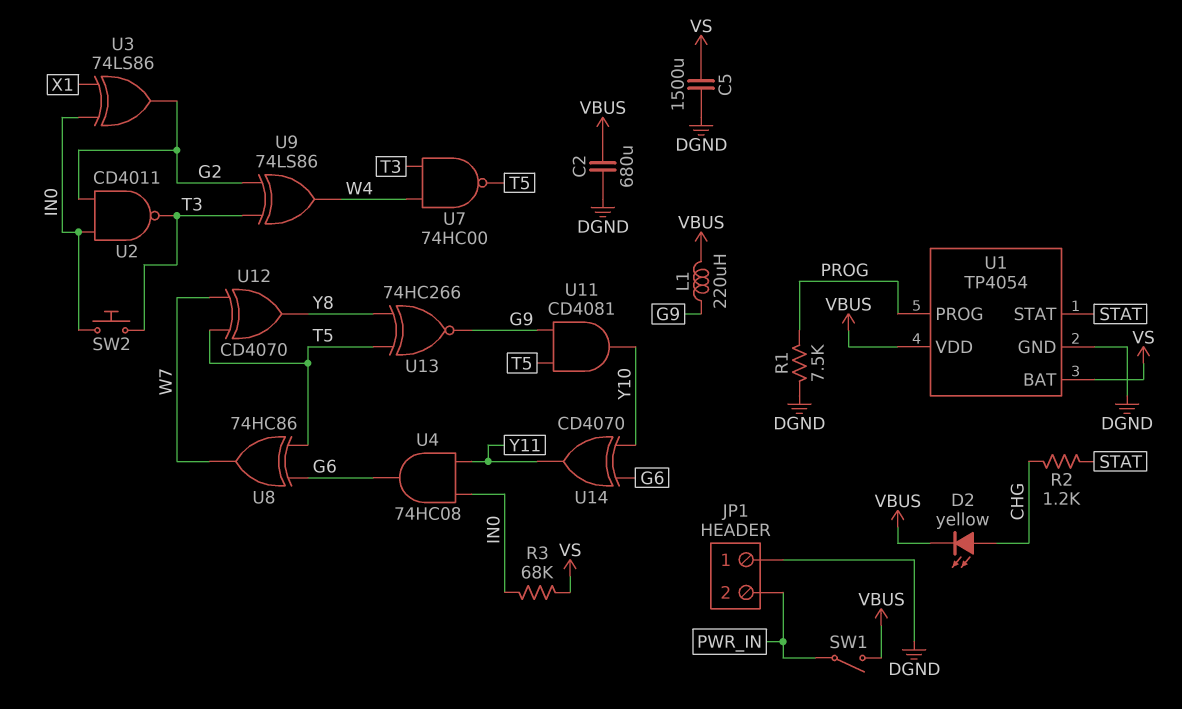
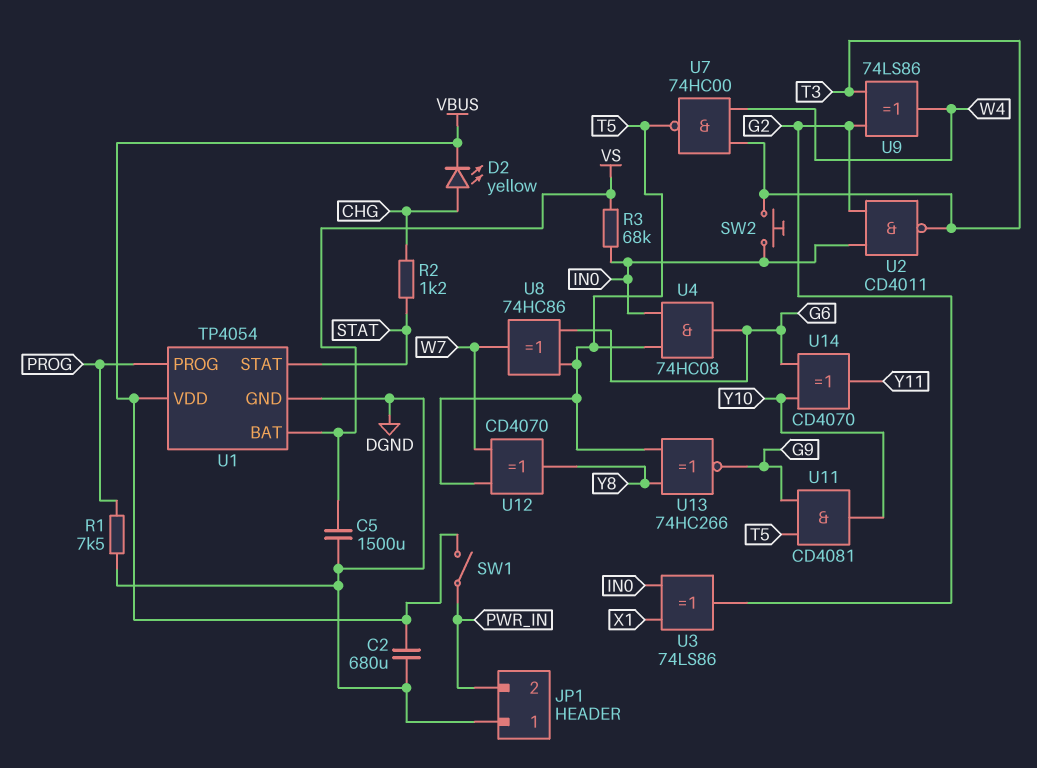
L1: 220uH (G9, VBUS) -> none
U4: AND 74HC08 (in IN0, in Y11, out G6) -> AND 74HC08 (in IN0, in T5, out G6)

